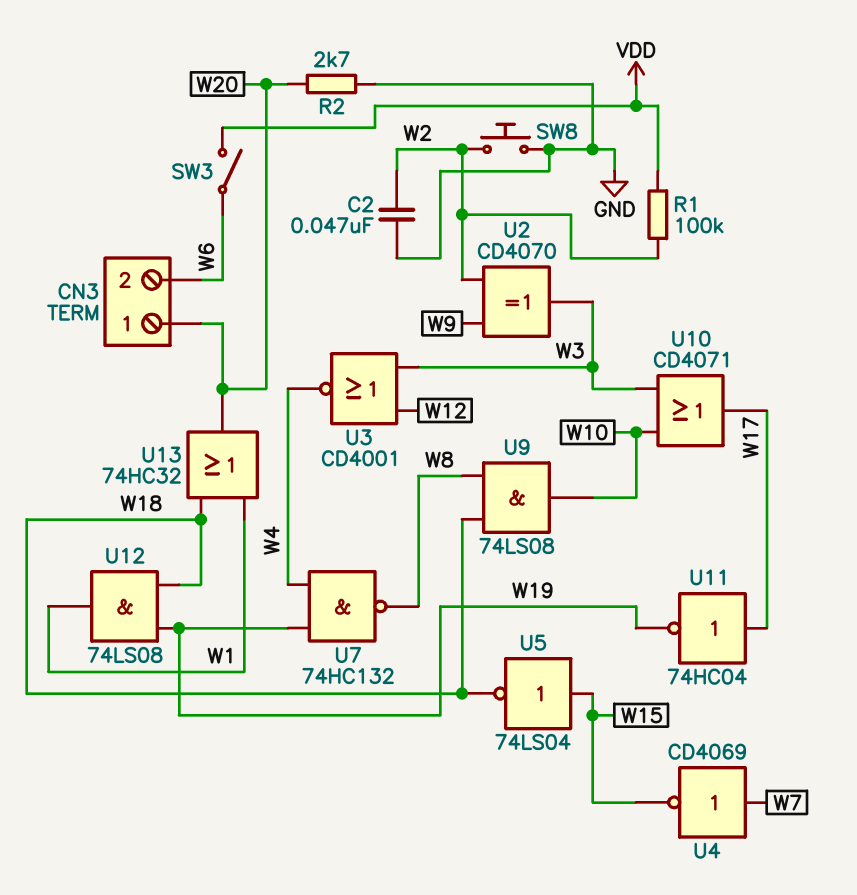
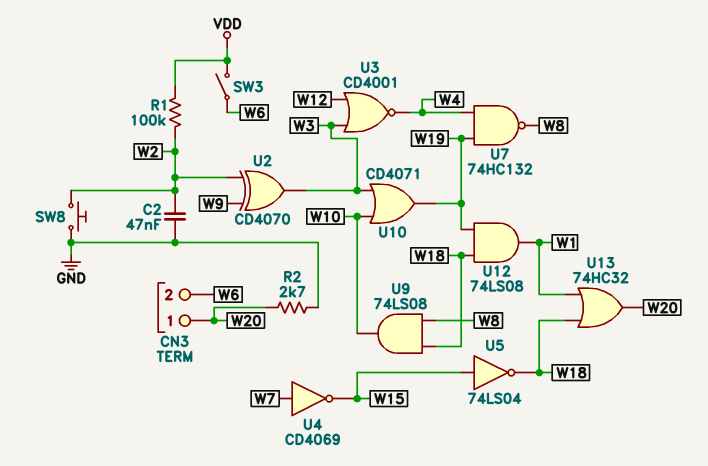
U10: OR CD4071 (in W3, in W10, out W17) -> OR CD4071 (in W3, in W10, out W19)
U11: NOT 74HC04 (in W17, out W19) -> none

